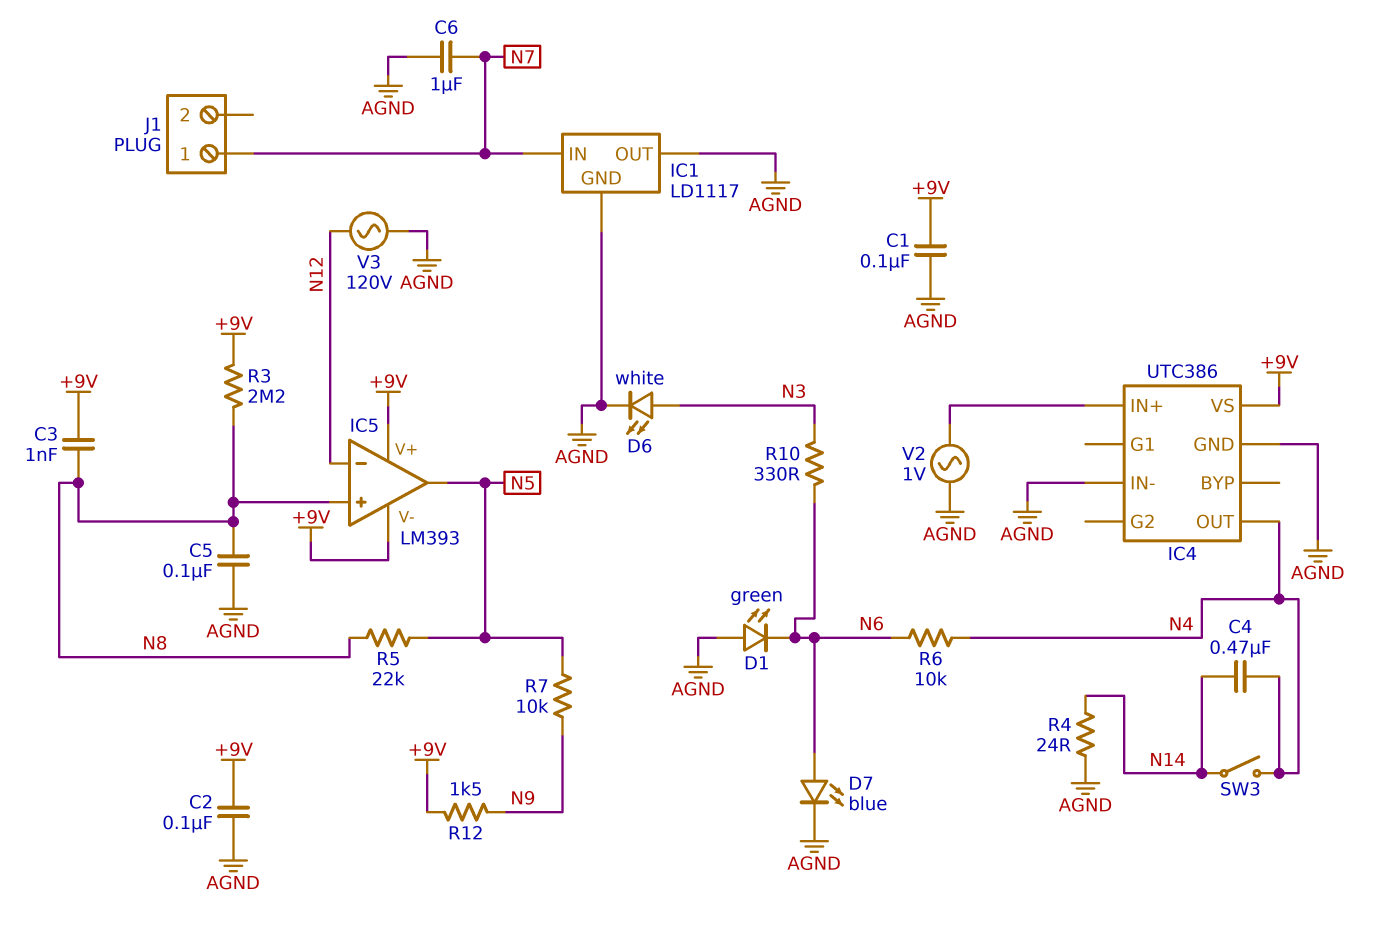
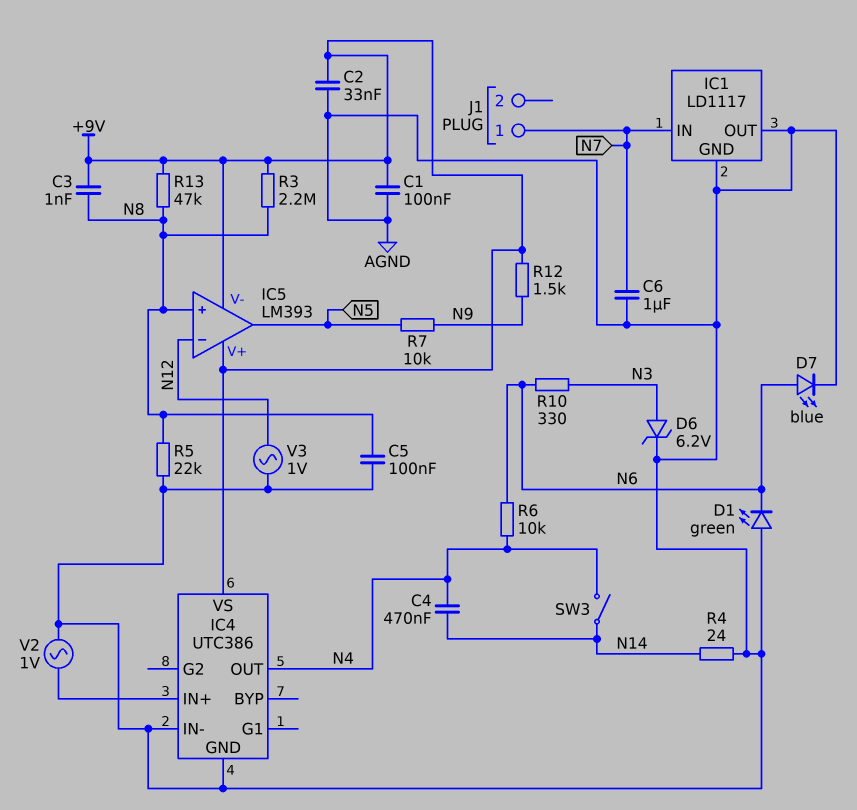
C2: 100nF (+9V, AGND) -> 33nF (+9V, AGND)
D6: LED white (A N3, K AGND) -> zener 6.2V (A N3, K AGND)
R5: 22k (N5, N8) -> 22k (AGND, N8)
R13: none -> 47k (+9V, N8)
V3: AC 120V (AGND, N12) -> AC 1V (AGND, N12)

